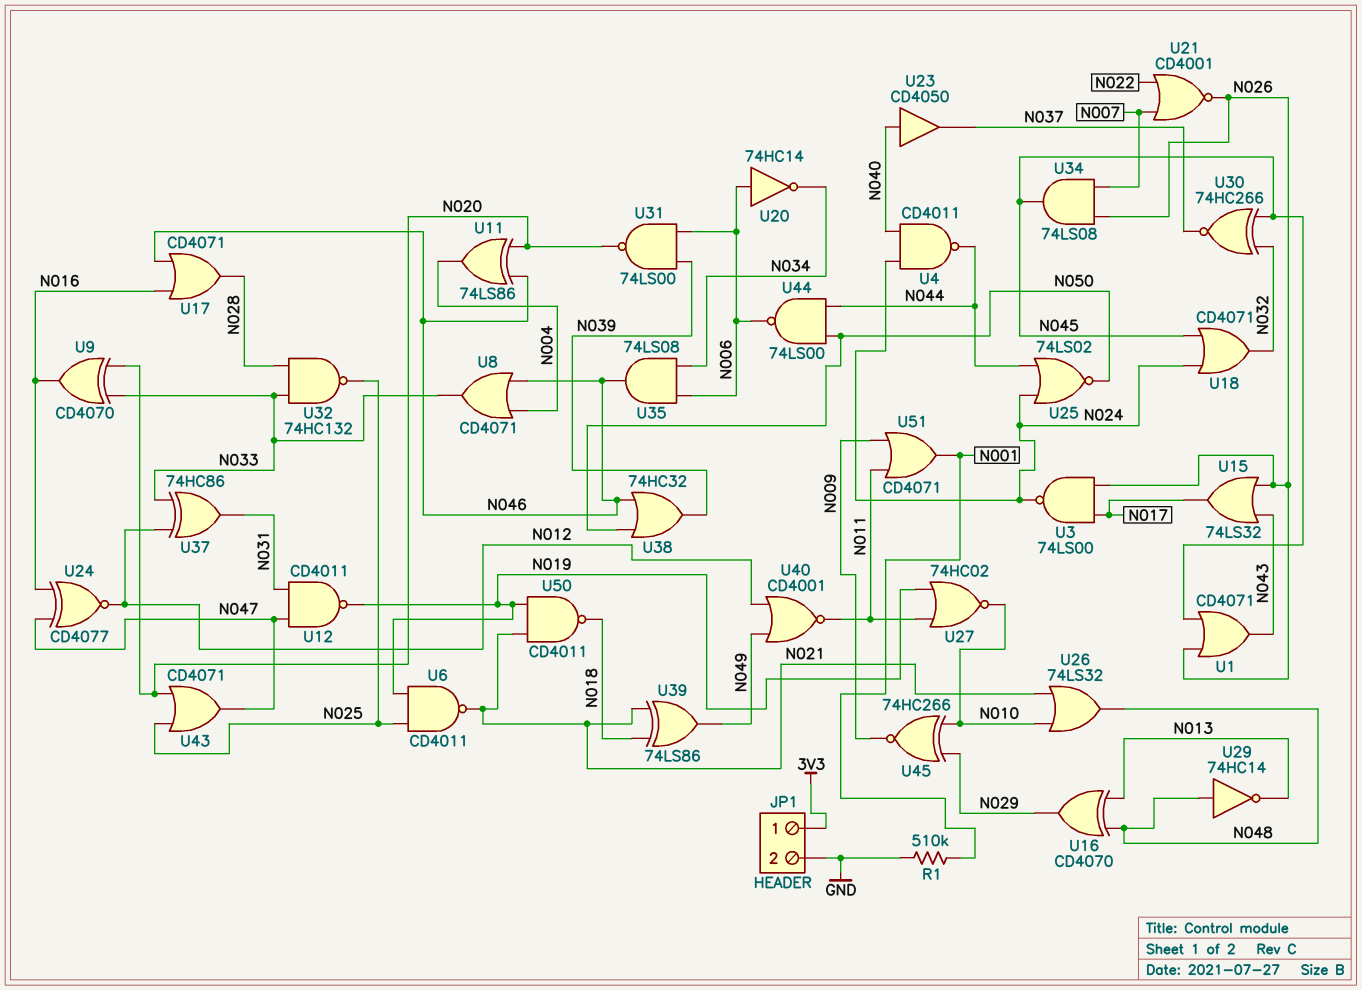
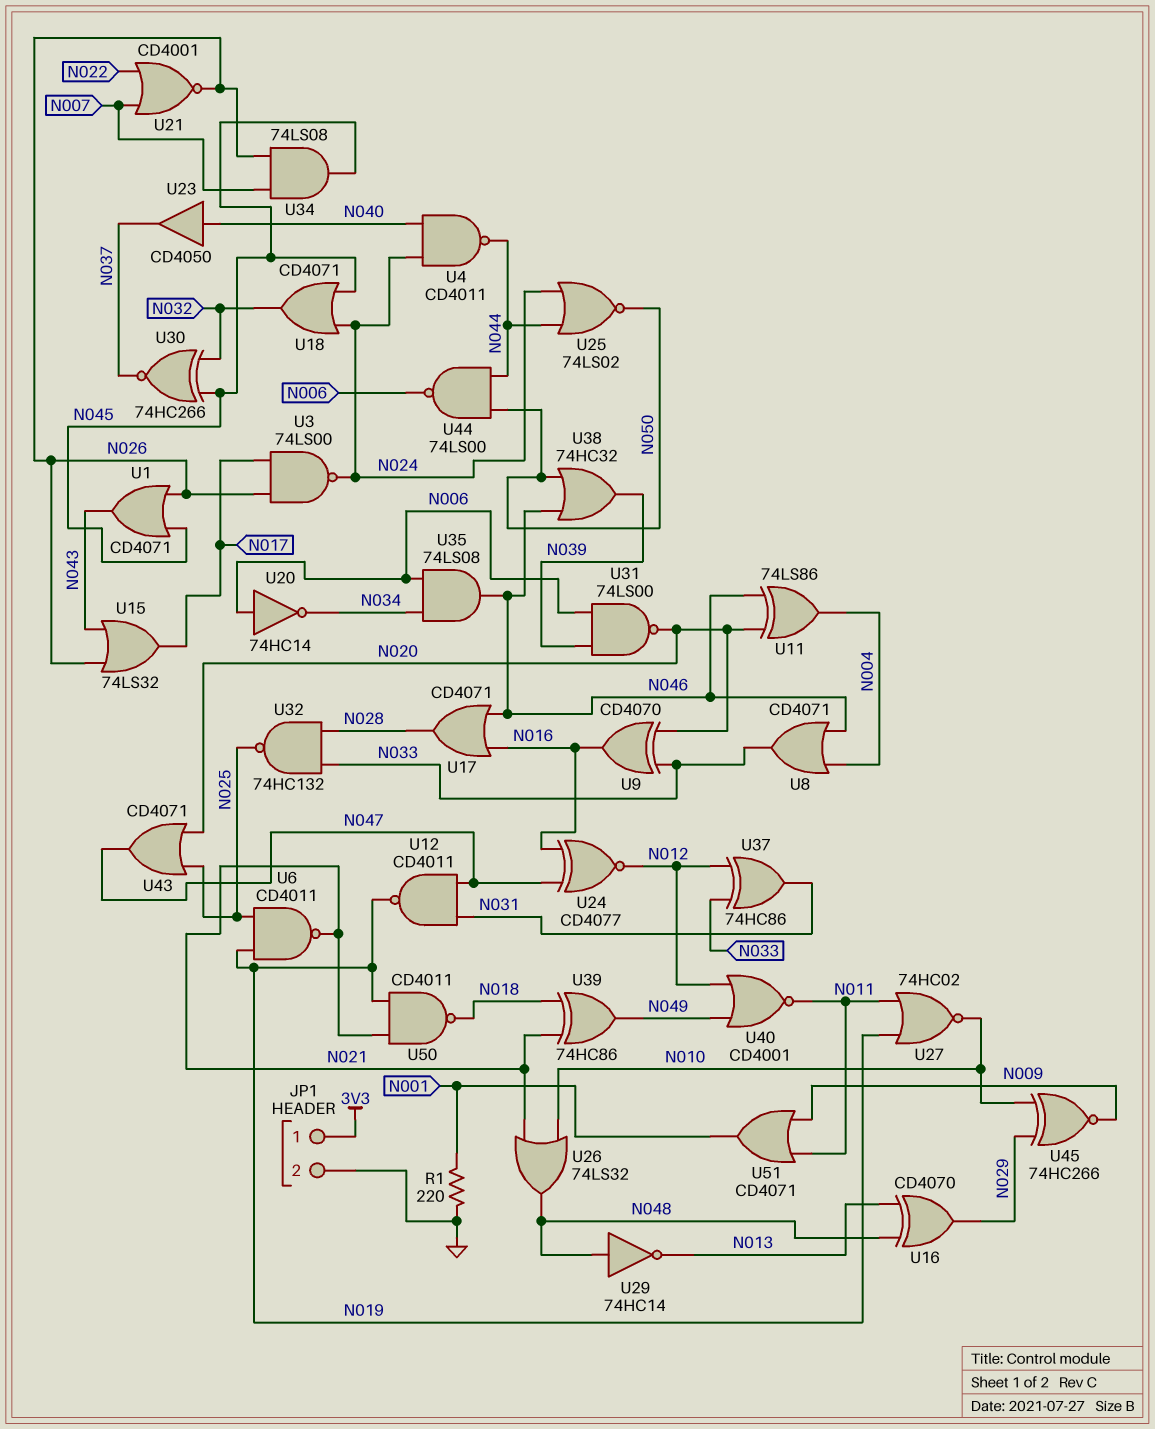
R1: 510k (GND, N001) -> 220 (GND, N001)
U39: XOR 74LS86 (in N018, in N021, out N049) -> XOR 74HC86 (in N018, in N021, out N049)

